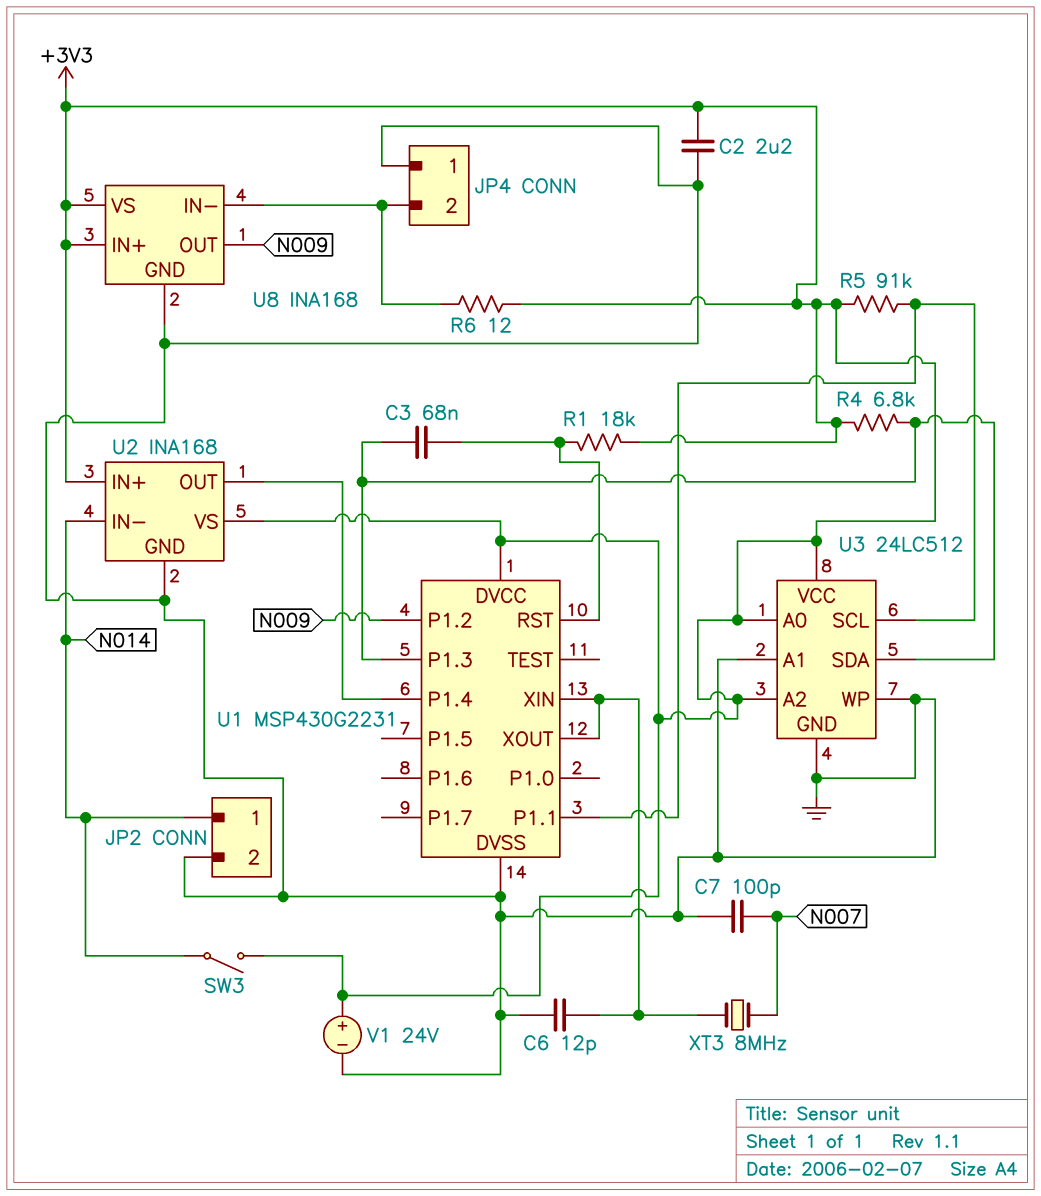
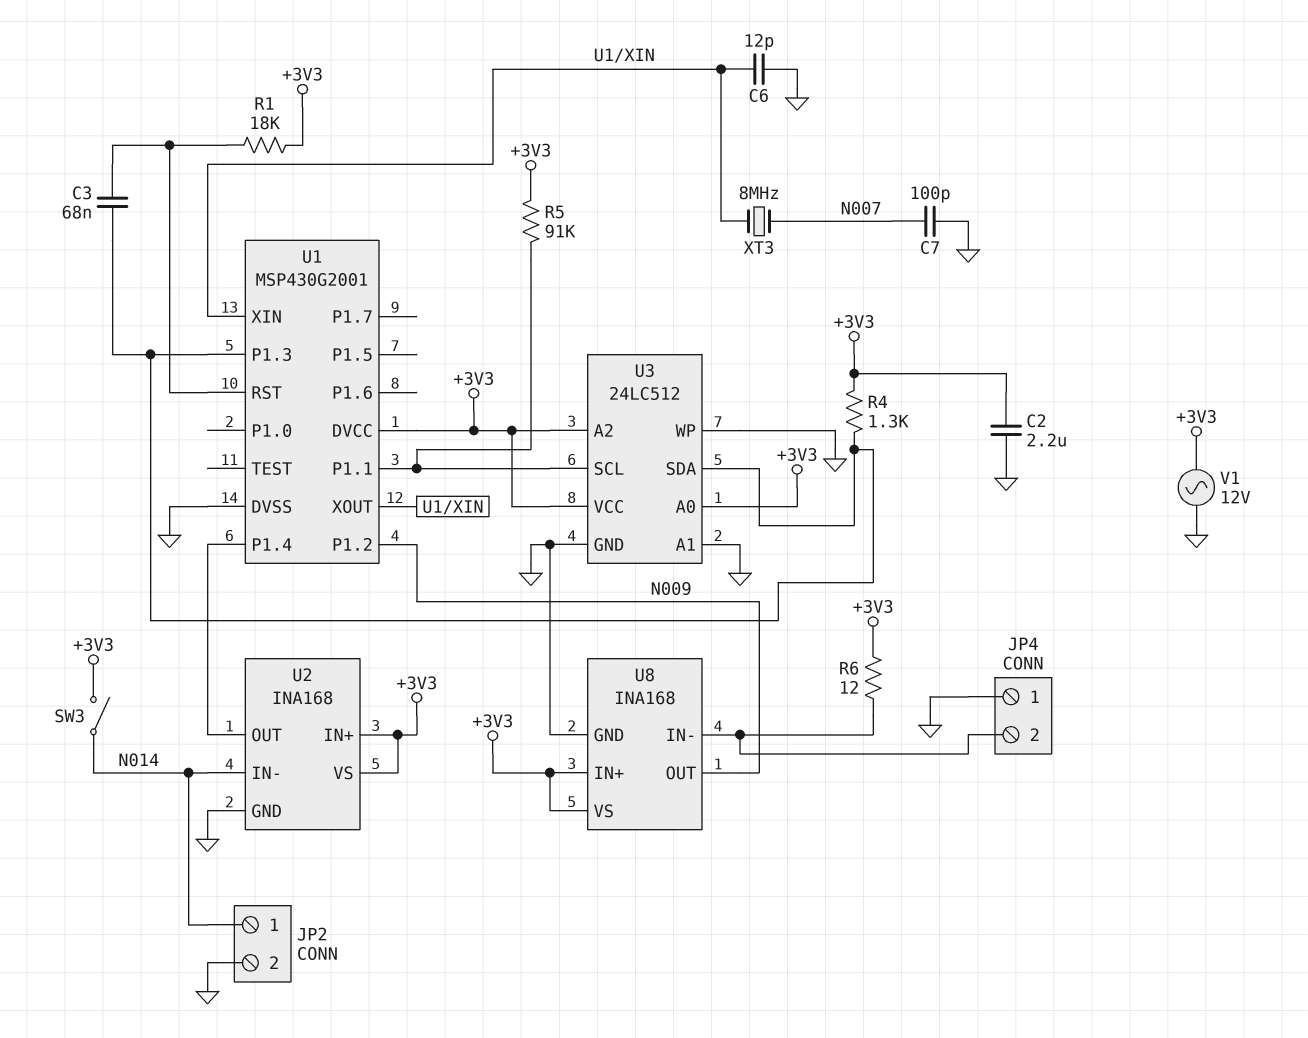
R4: 6.8k (+3V3, U1/P1.3) -> 1.3k (+3V3, U1/P1.3)
U1: MSP430G2231 -> MSP430G2001
V1: 24V (plus +3V3, minus GND) -> AC 12V (+3V3, GND)

